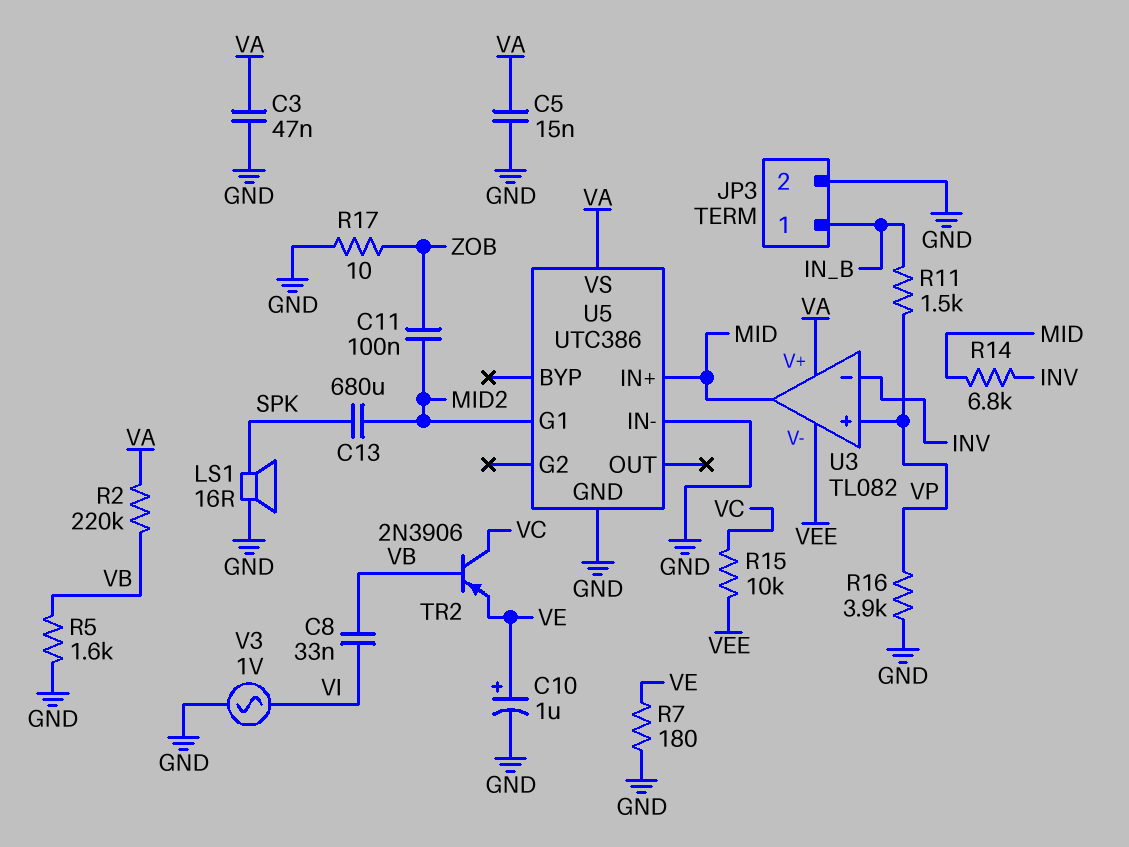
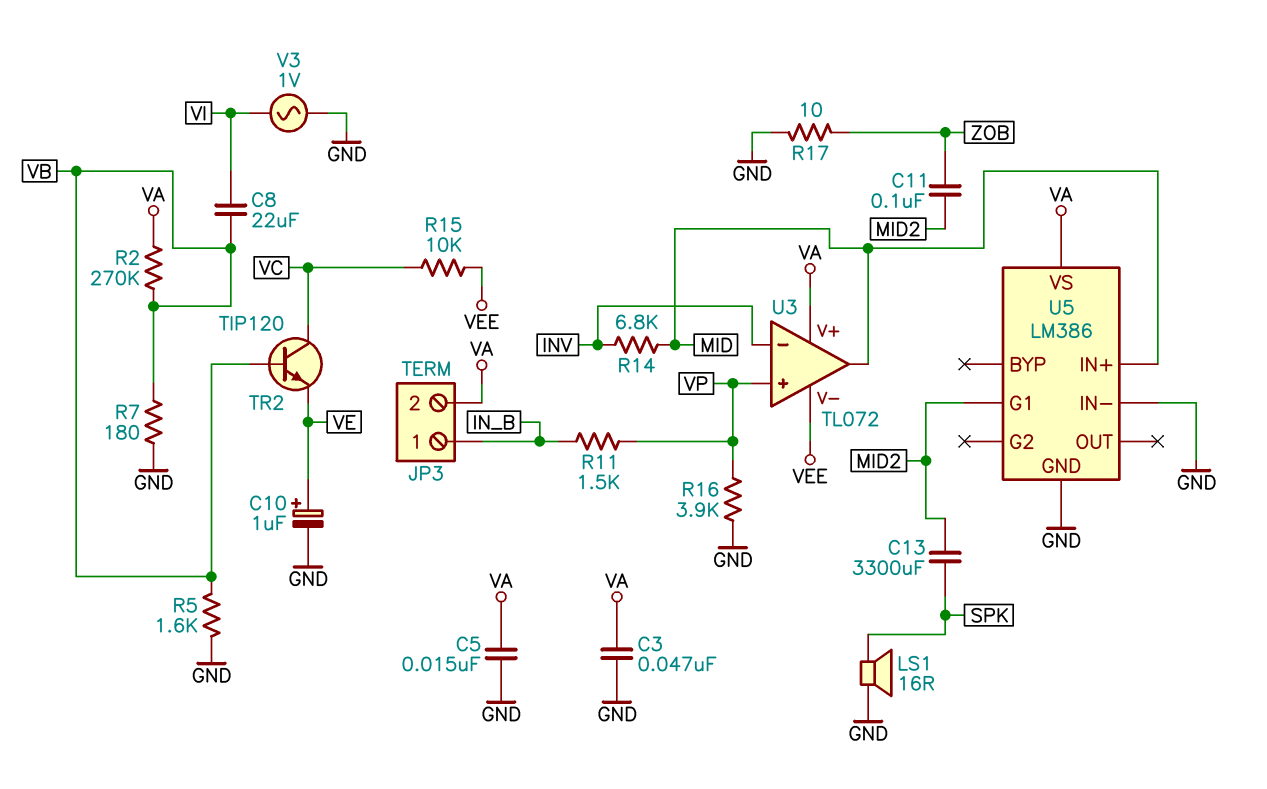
C8: 33nF (VB, VI) -> 22uF (VB, VI)
C13: 680uF (MID2, SPK) -> 3300uF (MID2, SPK)
JP3 pin 2: GND -> VA
R2: 220k (VA, VB) -> 270k (VA, VB)
R7: 180 (GND, VE) -> 180 (GND, VB)
TR2: PNP 2N3906 (B VB, C VC, E VE) -> NPN TIP120 (B VB, C VC, E VE)
U3: TL082 -> TL072
U5: UTC386 -> LM386

